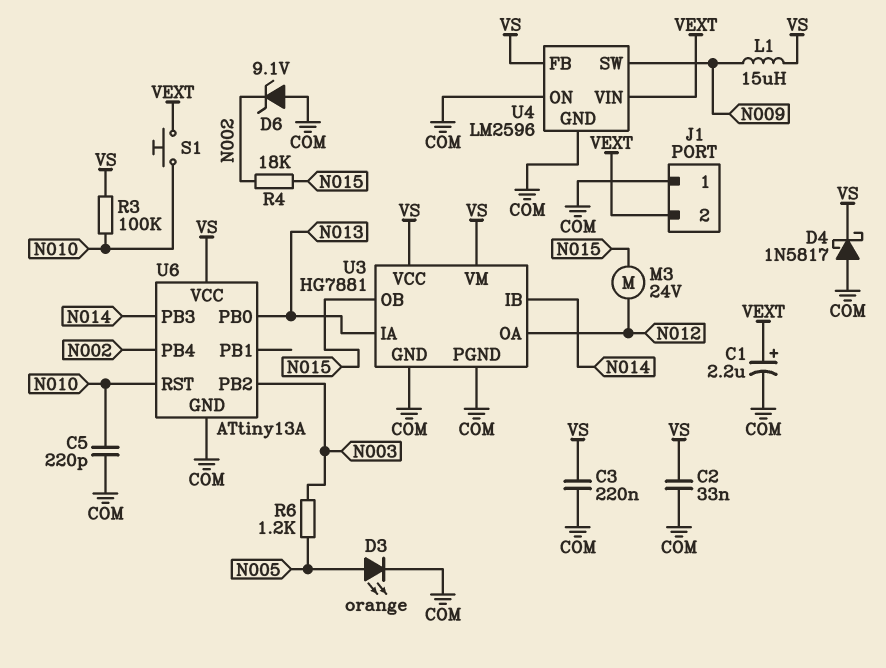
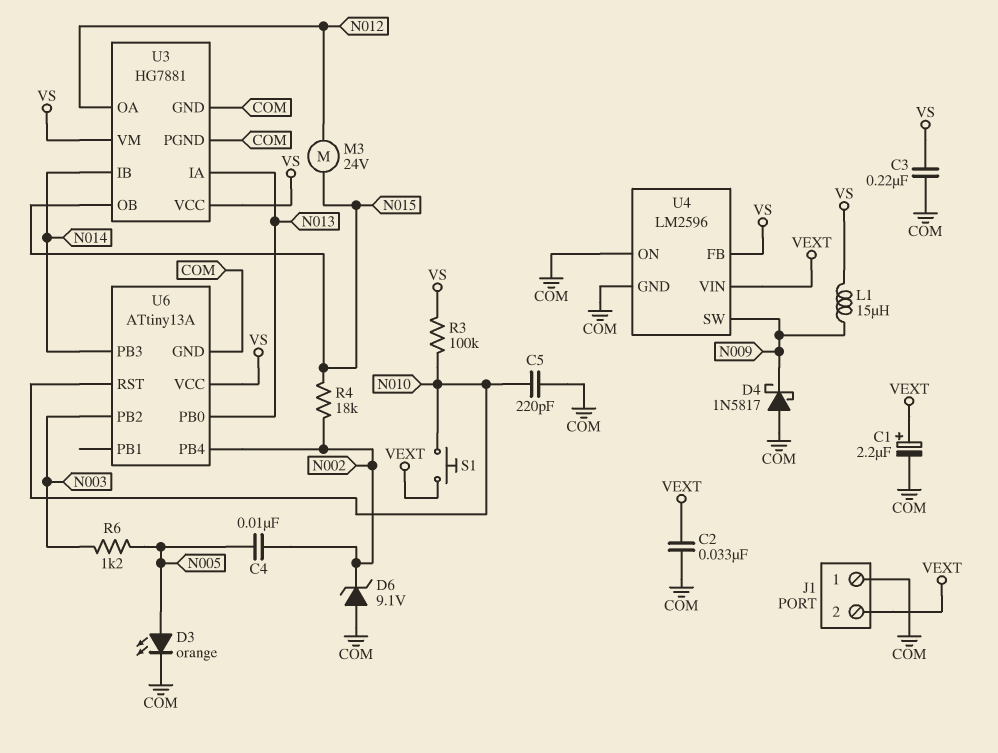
C2: 33nF (COM, VS) -> 33nF (COM, VEXT)
C4: none -> 10nF (N002, N005)
D4: schottky 1N5817 (A COM, K VS) -> schottky 1N5817 (A COM, K N009)

